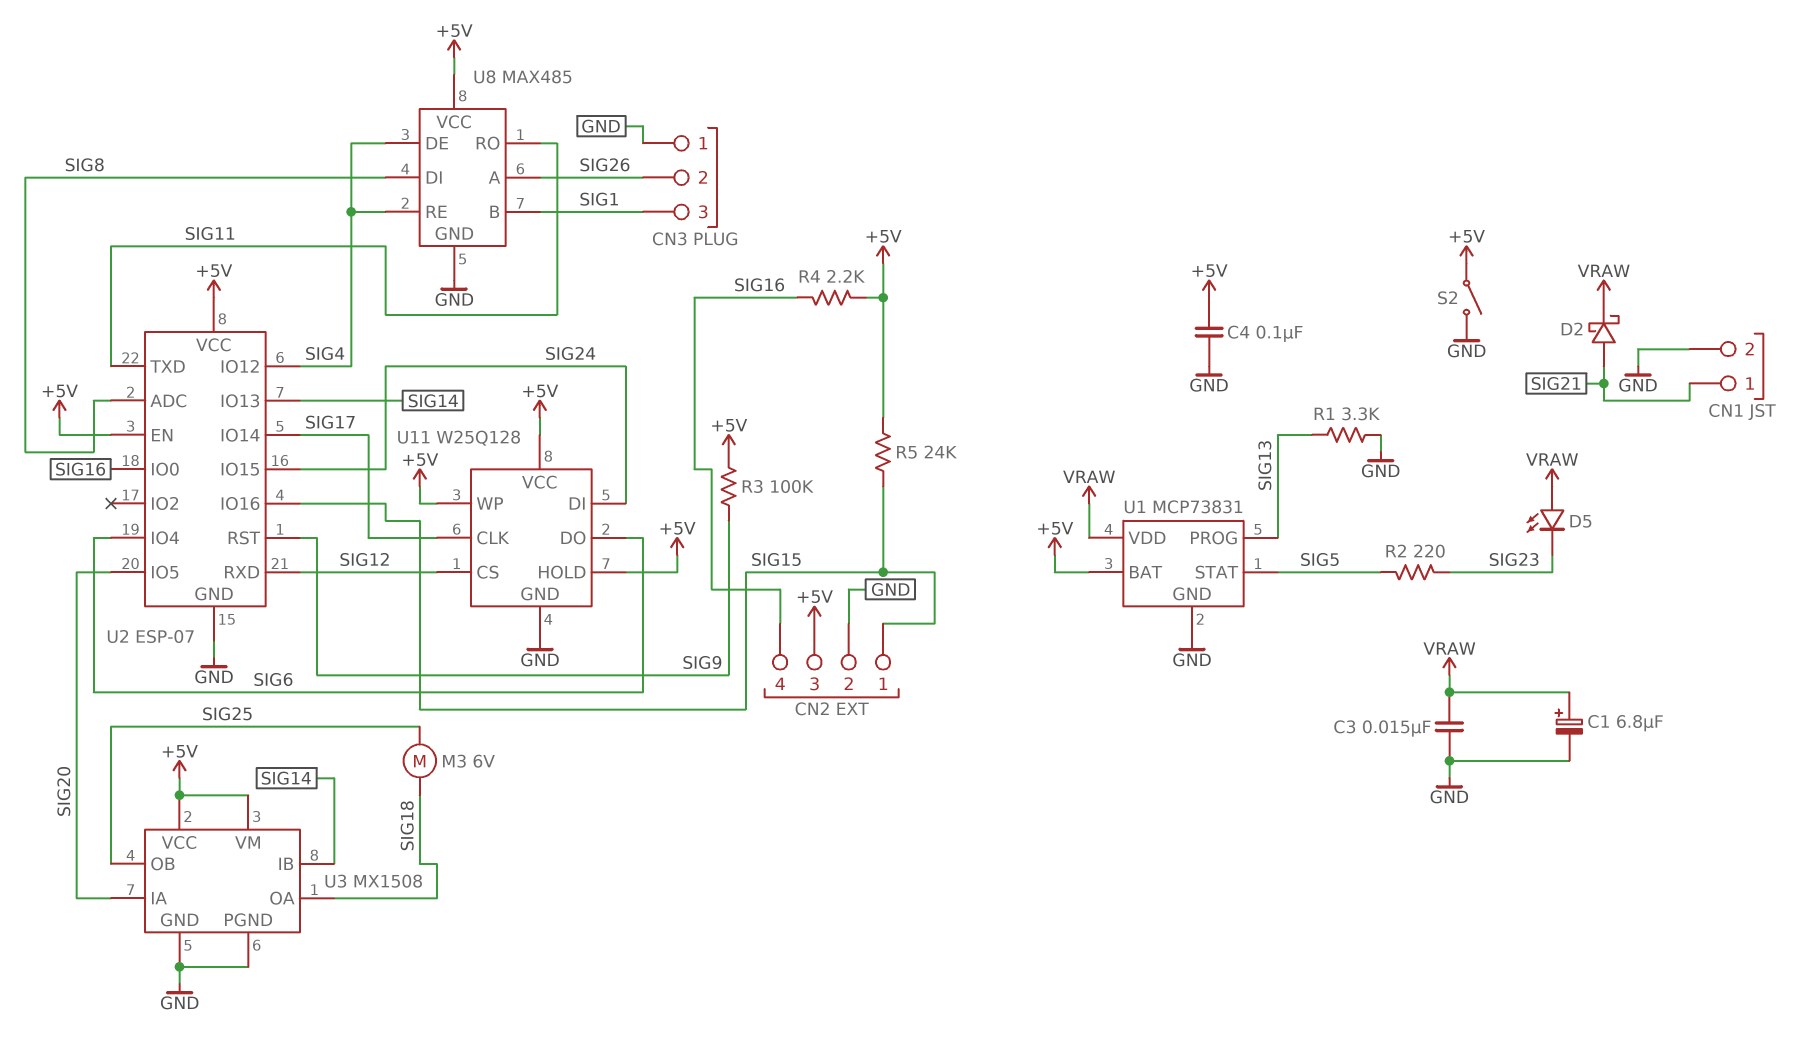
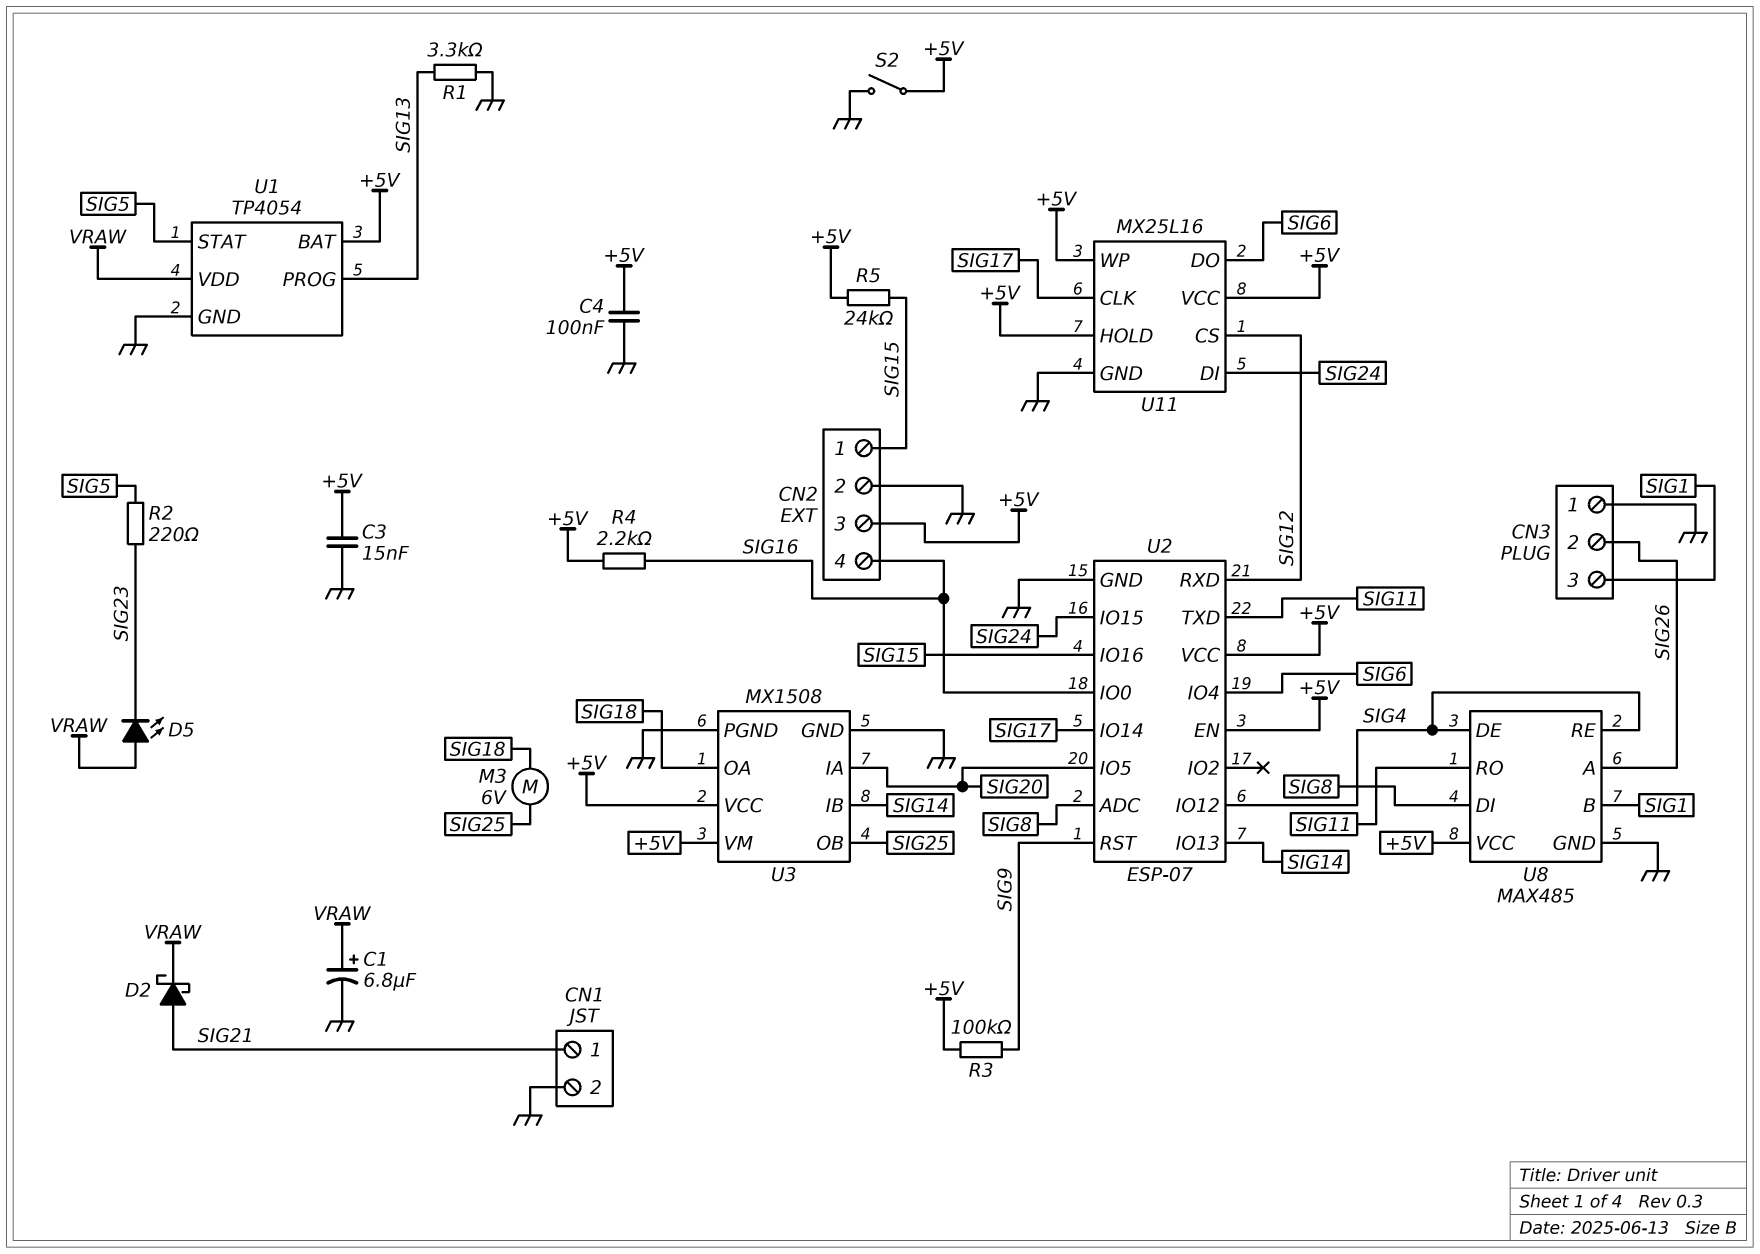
C3: 15nF (GND, VRAW) -> 15nF (+5V, GND)
U1: MCP73831 -> TP4054
U11: W25Q128 -> MX25L16

